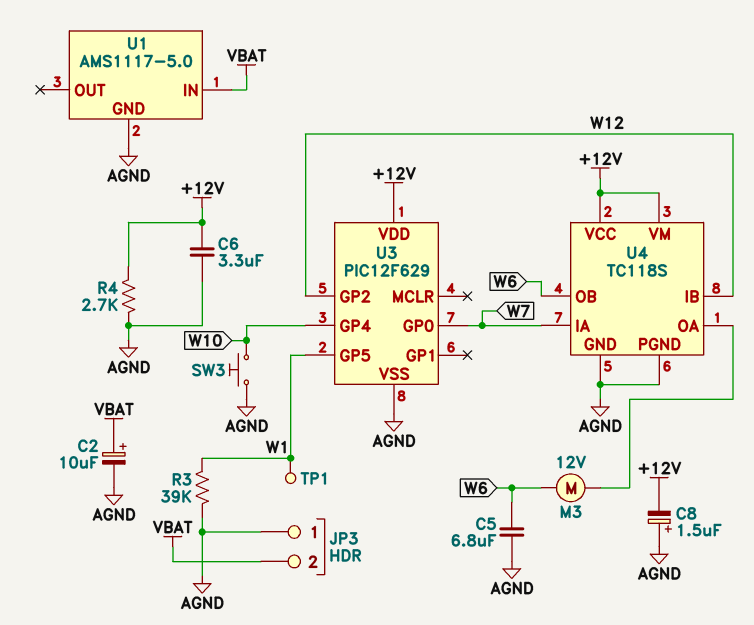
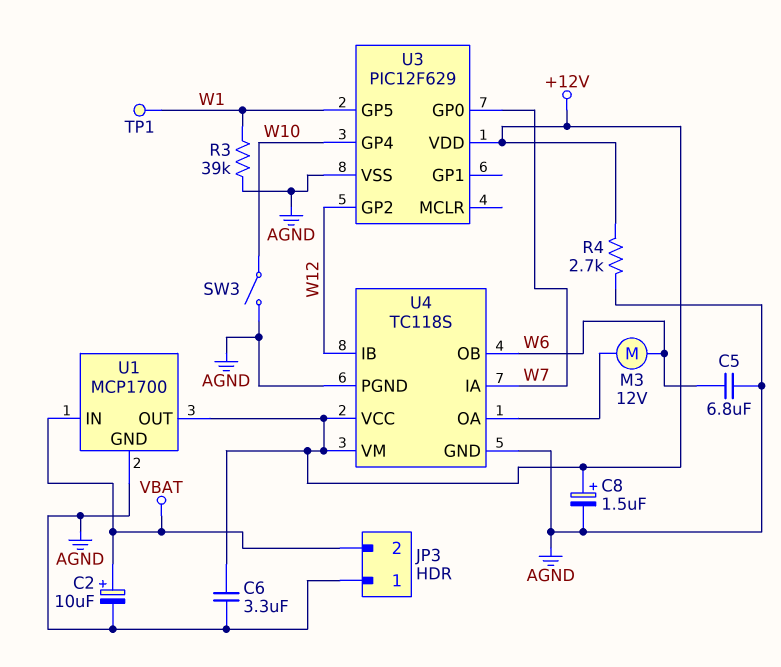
C8: 1.5uF (plus AGND, minus +12V) -> 1.5uF (plus +12V, minus AGND)
SW3: button (AGND, W10) -> switch (AGND, W10)
U1: AMS1117-5.0 -> MCP1700
U1 pin OUT: none -> +12V

